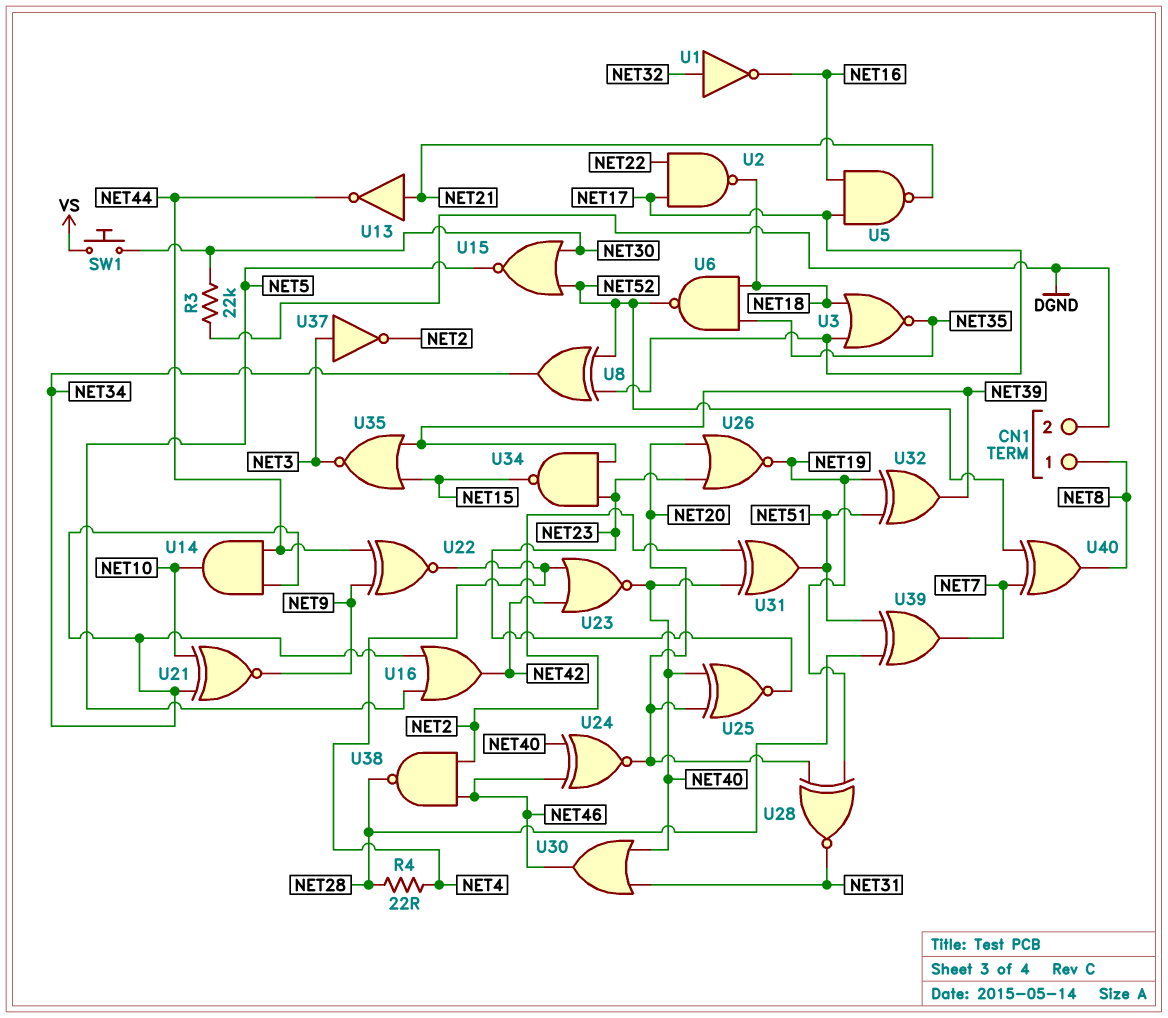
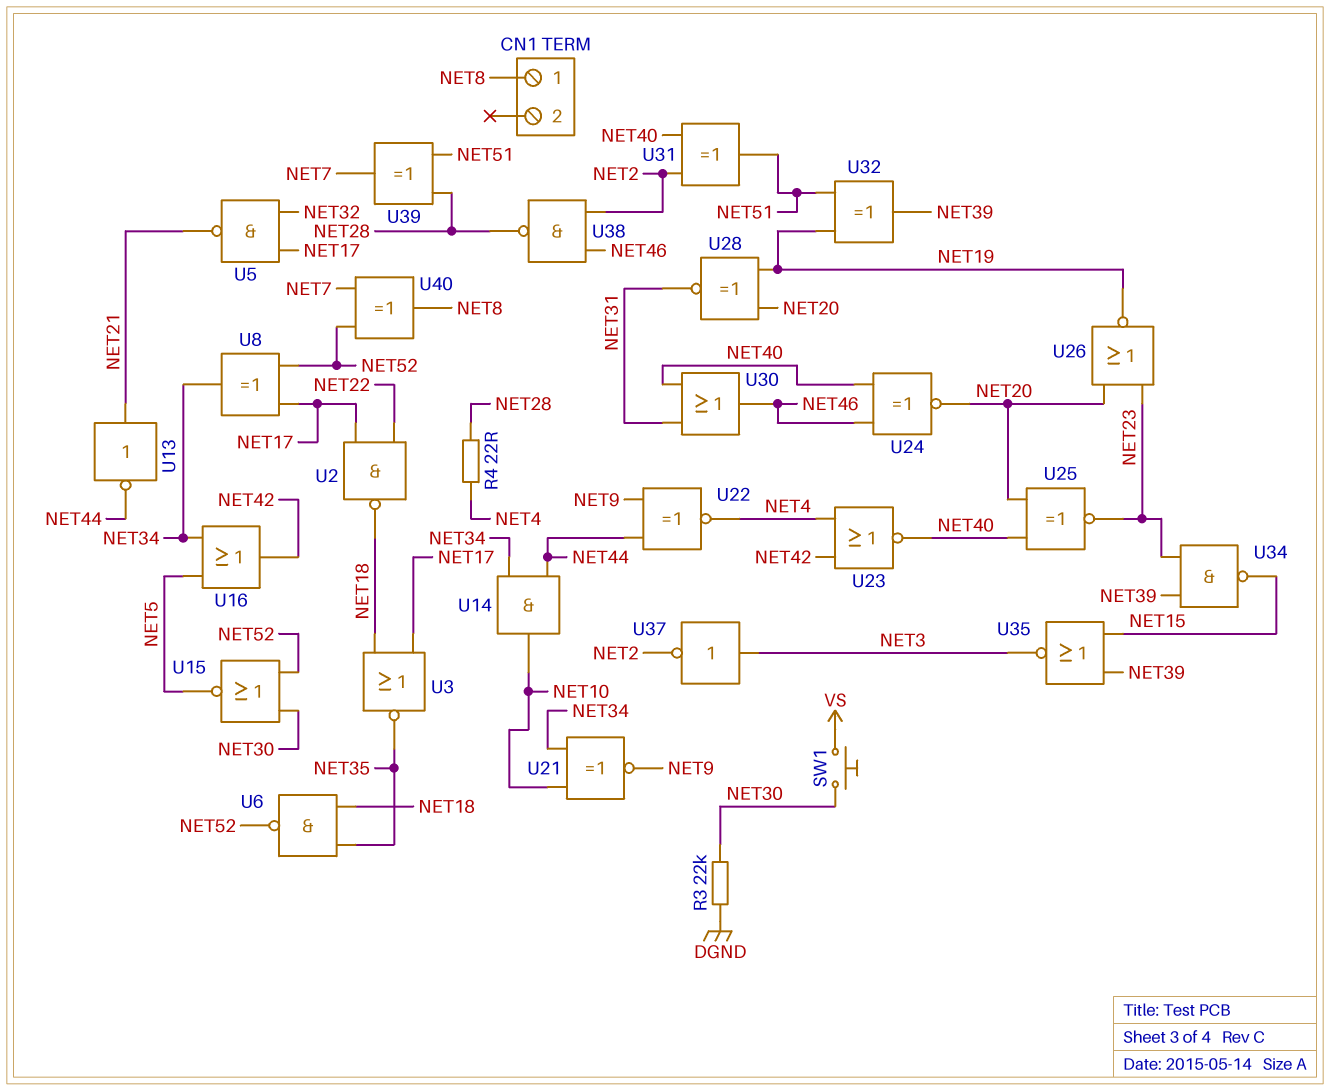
CN1 pin 2: DGND -> none
U1: NOT (in NET32, out NET16) -> none
U5: NAND (in NET16, in NET17, out NET21) -> NAND (in NET17, in NET32, out NET21)

